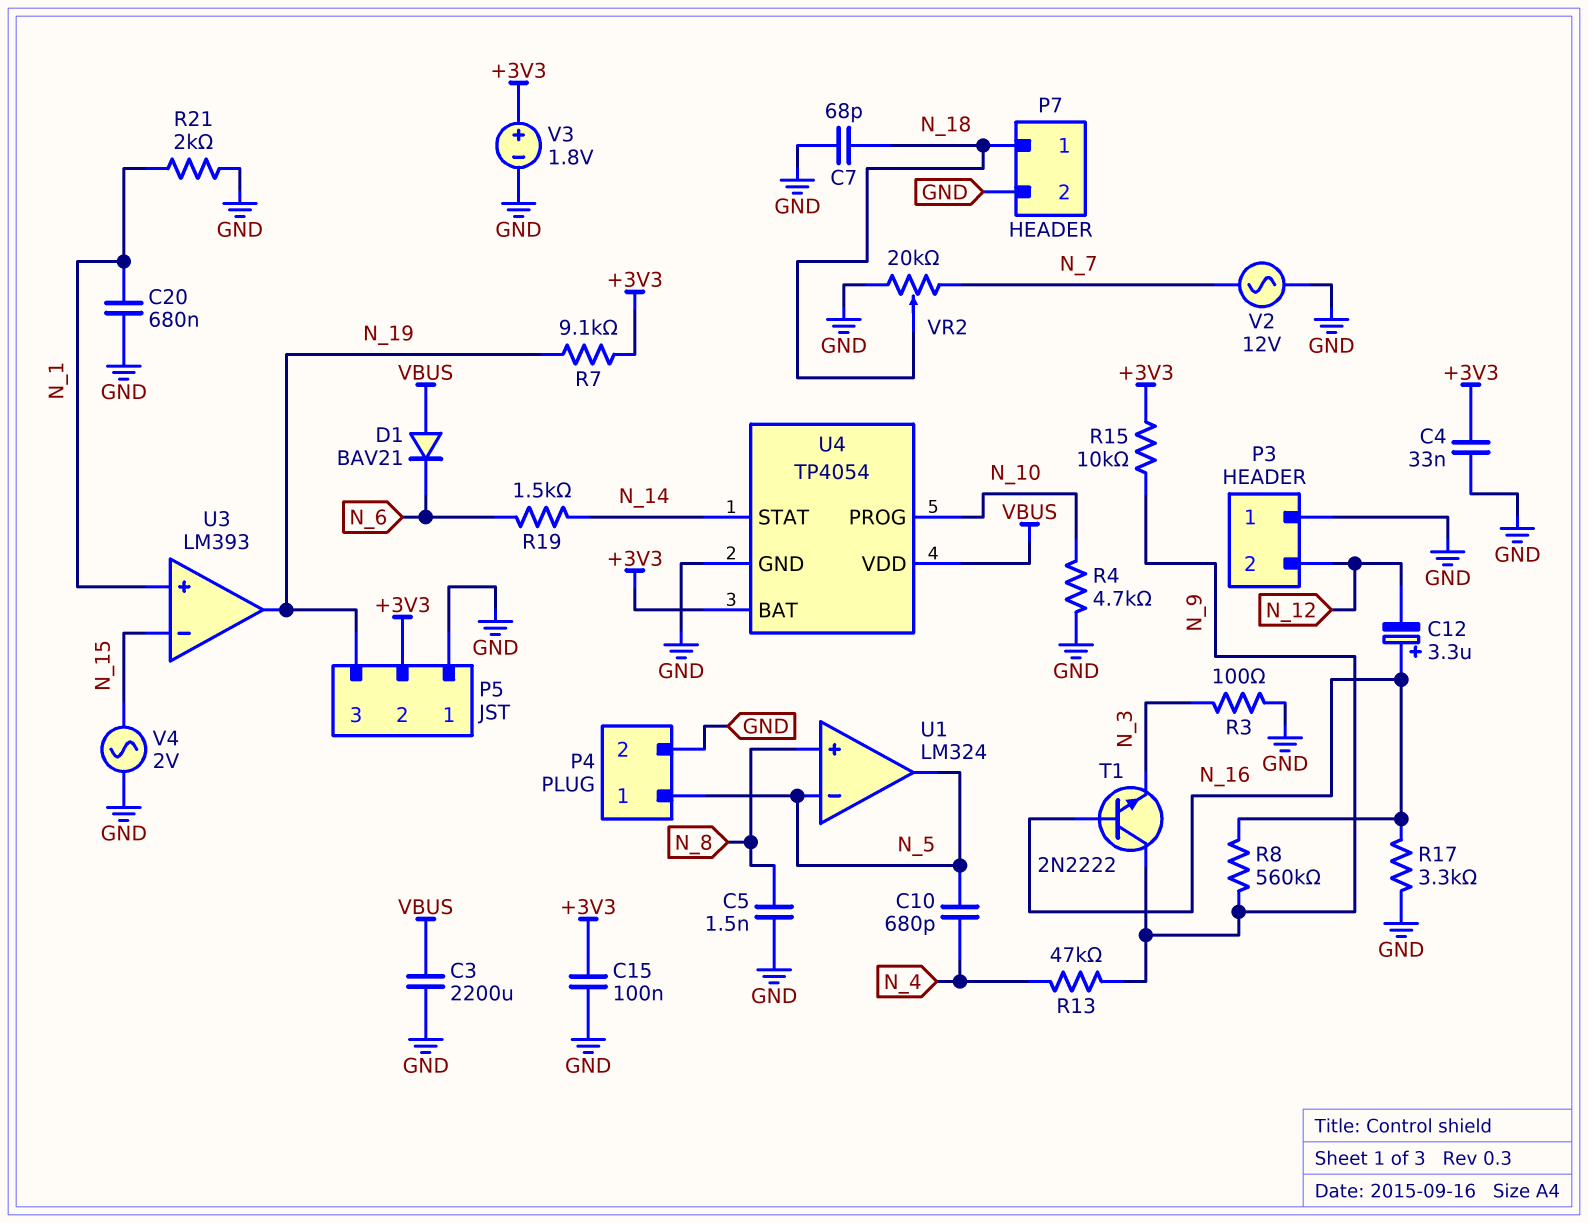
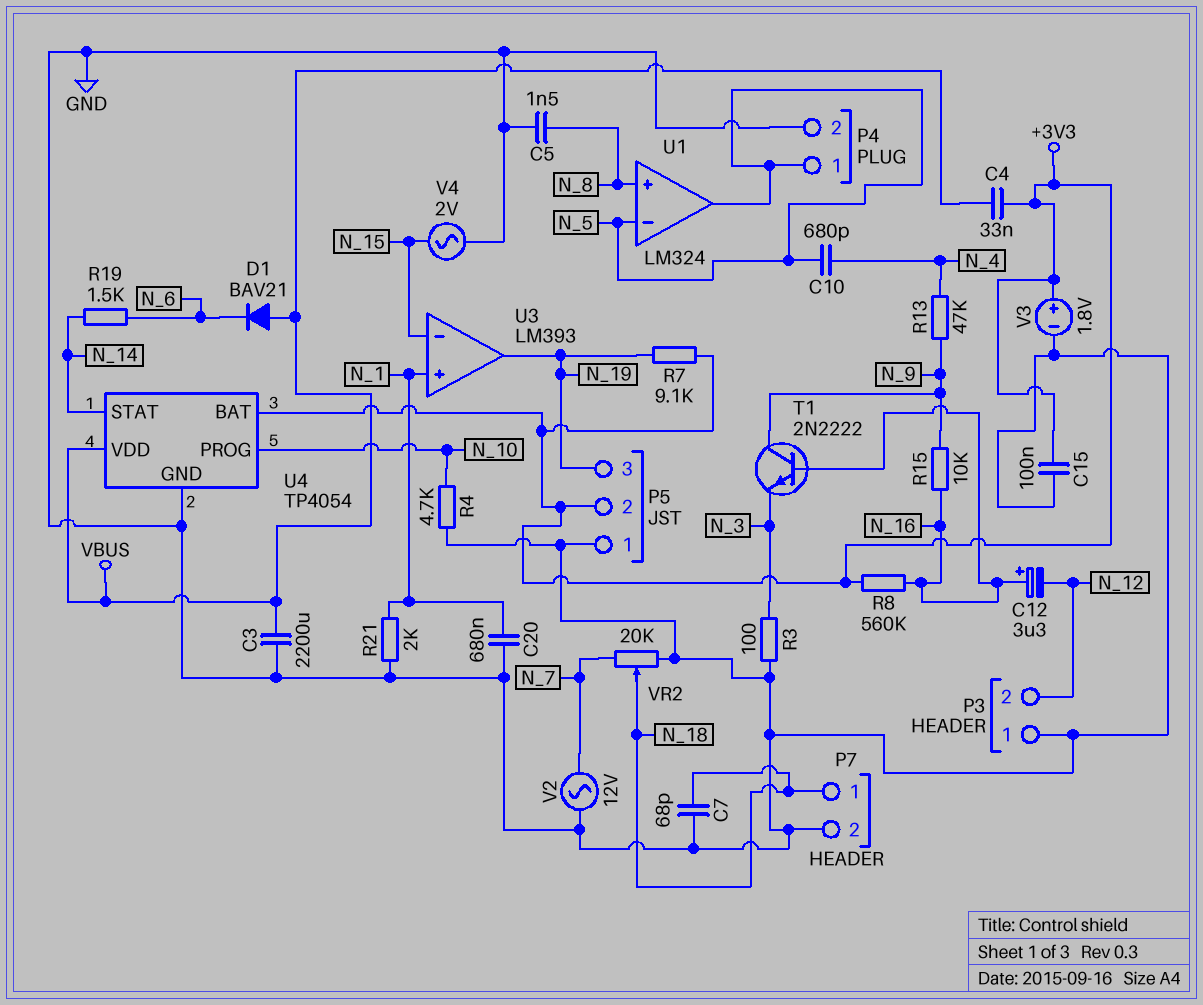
C4: 33nF (+3V3, GND) -> 33nF (+3V3, VBUS)
R8: 560k (N_9, N_16) -> 560k (+3V3, N_16)
R15: 10k (+3V3, N_9) -> 10k (N_9, N_16)
R17: 3.3k (GND, N_16) -> none

